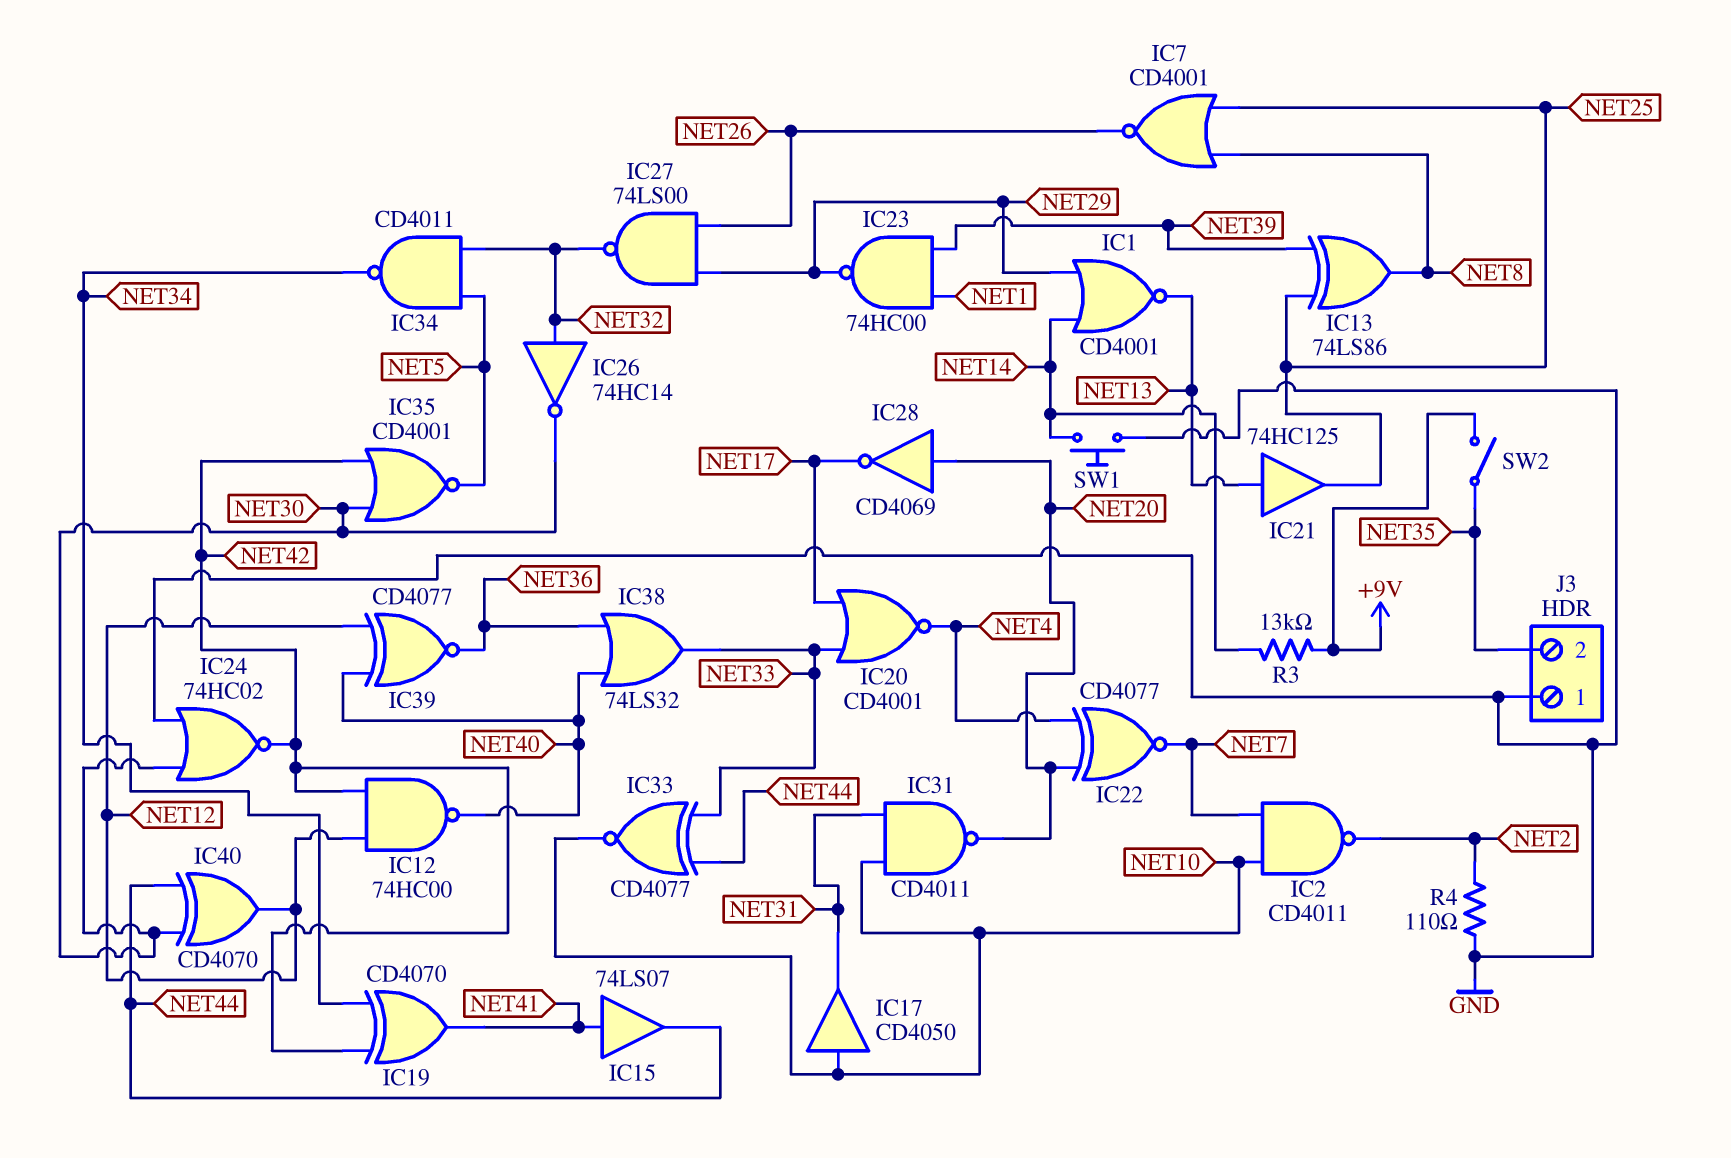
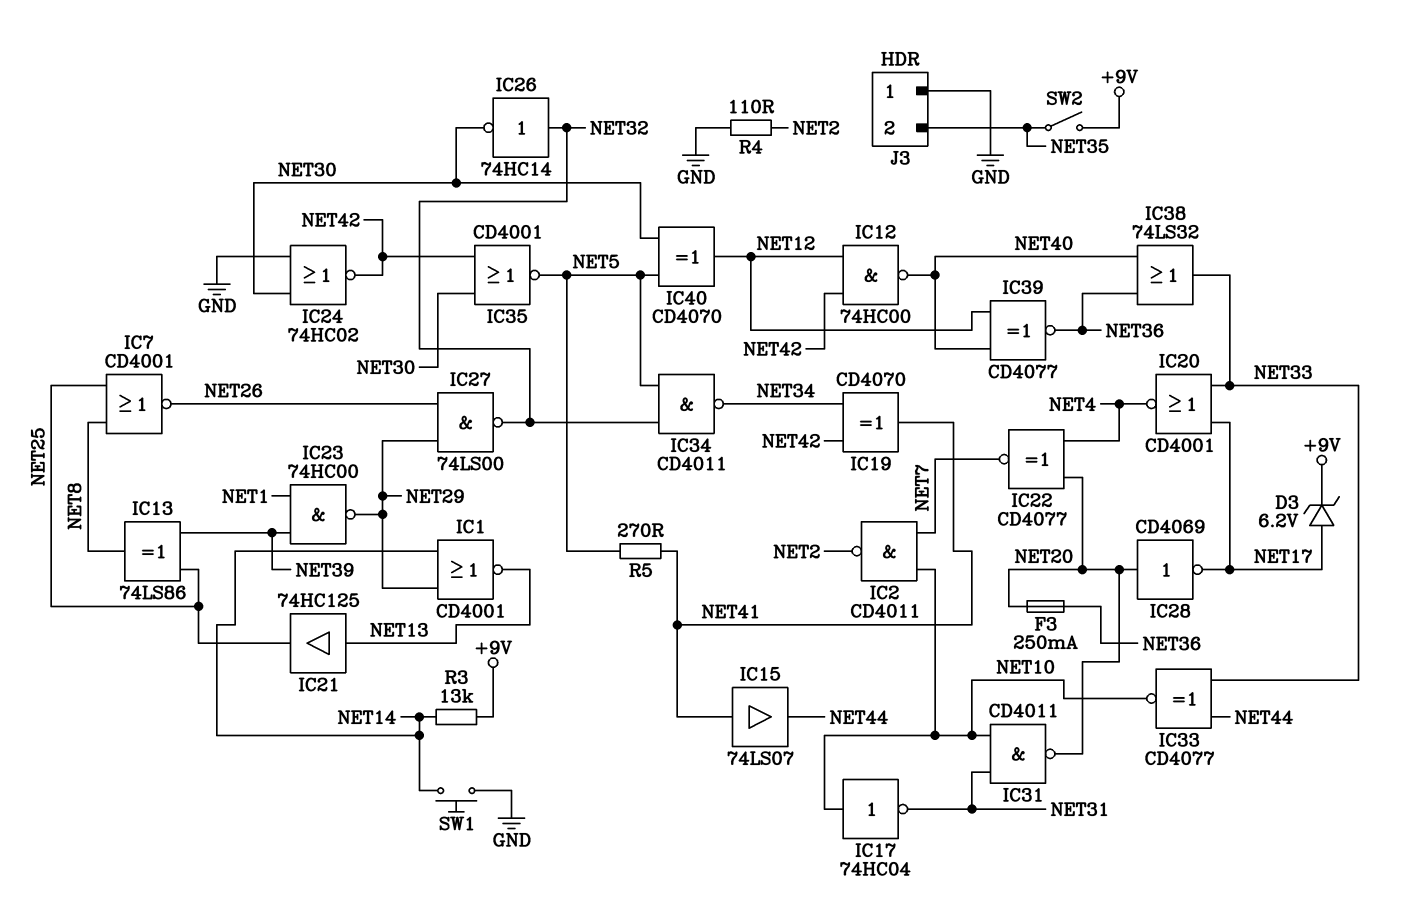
D3: none -> zener 6.2V (A NET17, K +9V)
F3: none -> 250mA (NET20, NET36)
IC17: buffer CD4050 (in NET10, out NET31) -> NOT 74HC04 (in NET10, out NET31)
IC40: XOR CD4070 (in NET30, in NET44, out NET12) -> XOR CD4070 (in NET5, in NET30, out NET12)
R5: none -> 270 (NET5, NET41)

